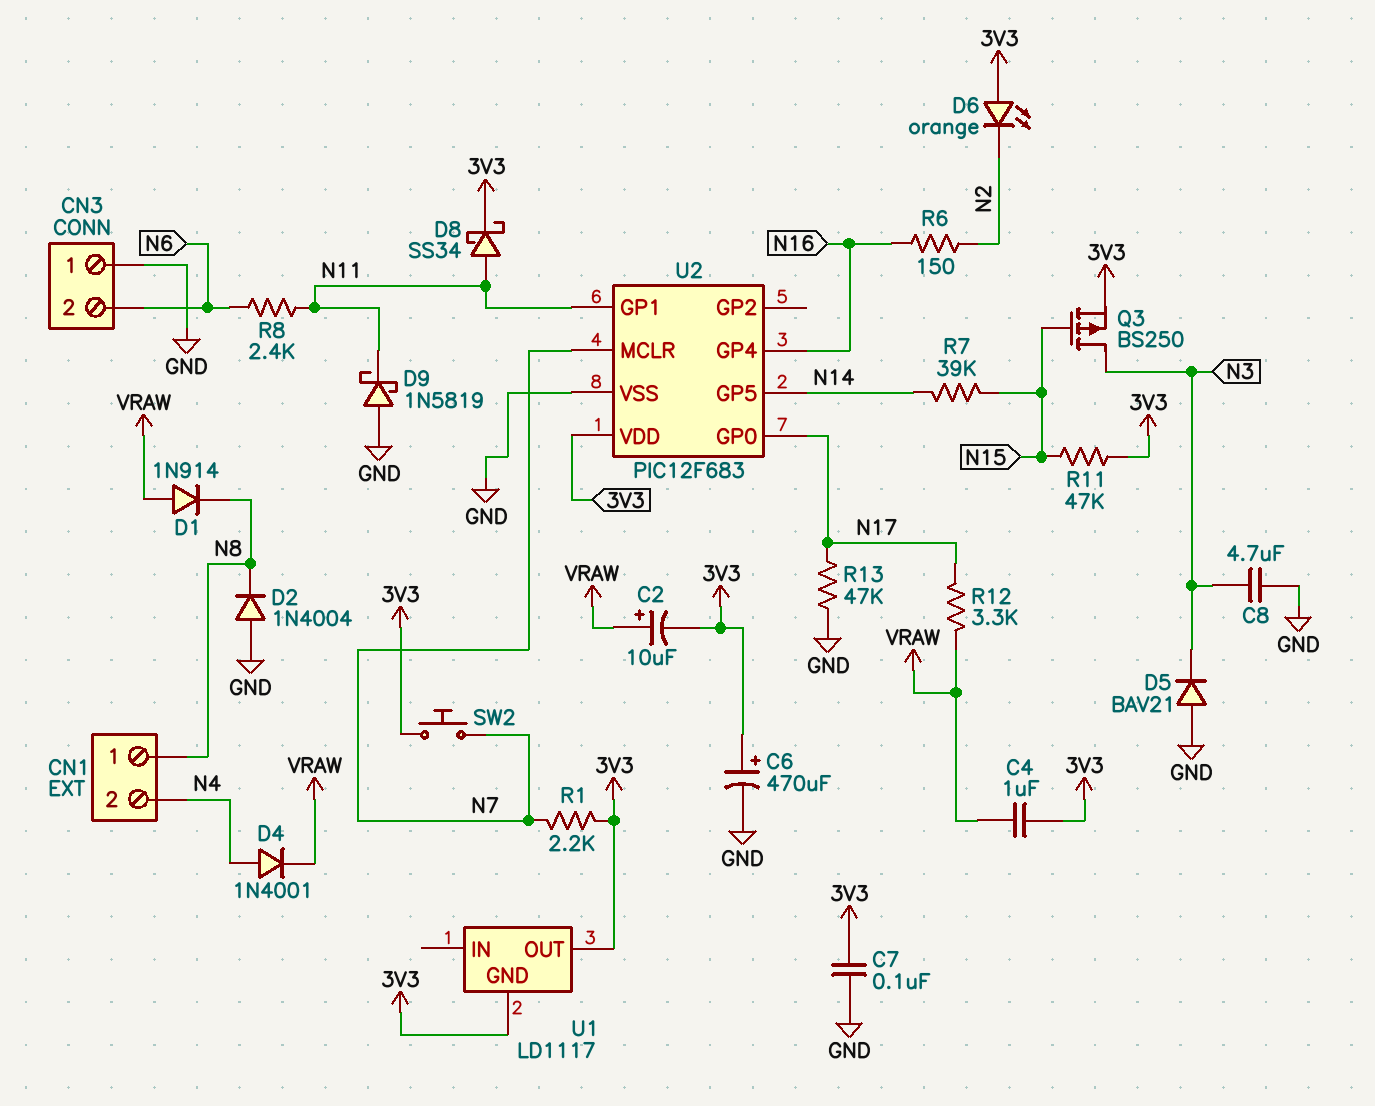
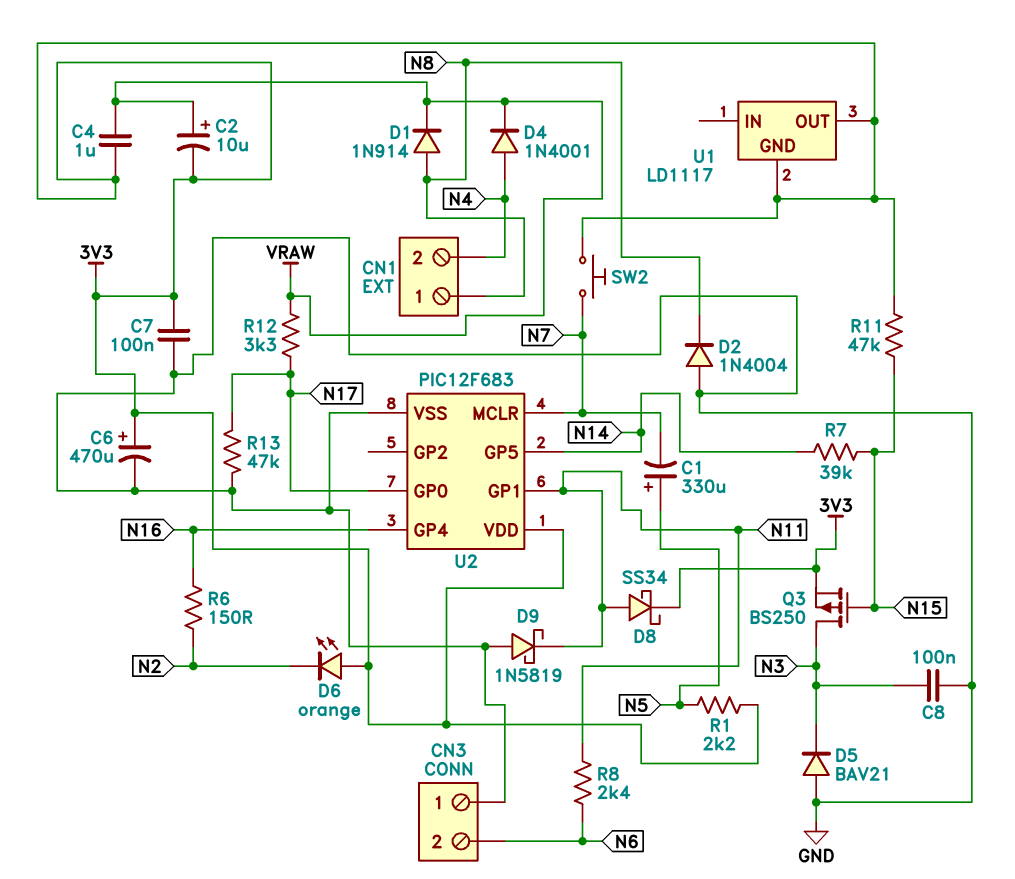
C1: none -> 330uF (plus N5, minus N7)
C8: 4.7uF (GND, N3) -> 100nF (GND, N3)
D1: diode 1N914 (A VRAW, K N8) -> diode 1N914 (A N8, K VRAW)
R1: 2.2k (3V3, N7) -> 2.2k (3V3, N5)

